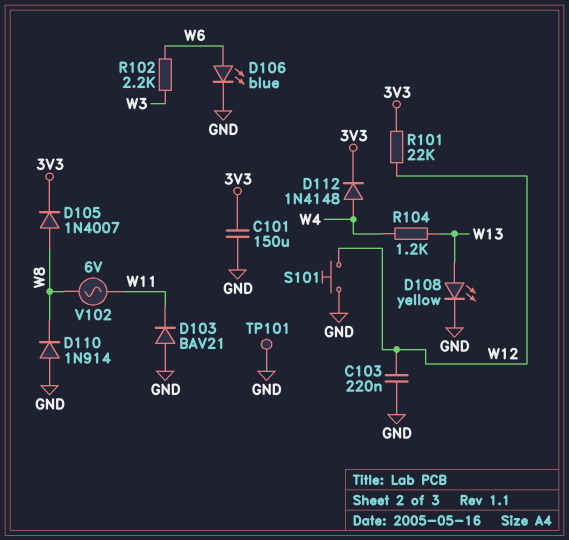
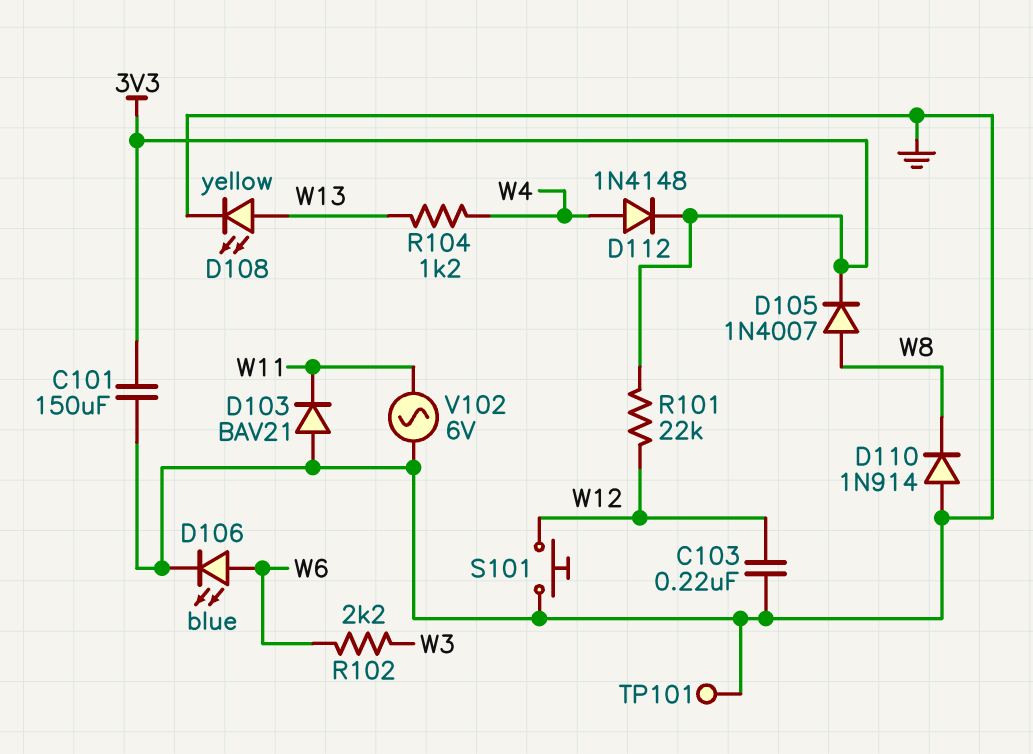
V102: AC 6V (W8, W11) -> AC 6V (GND, W11)

